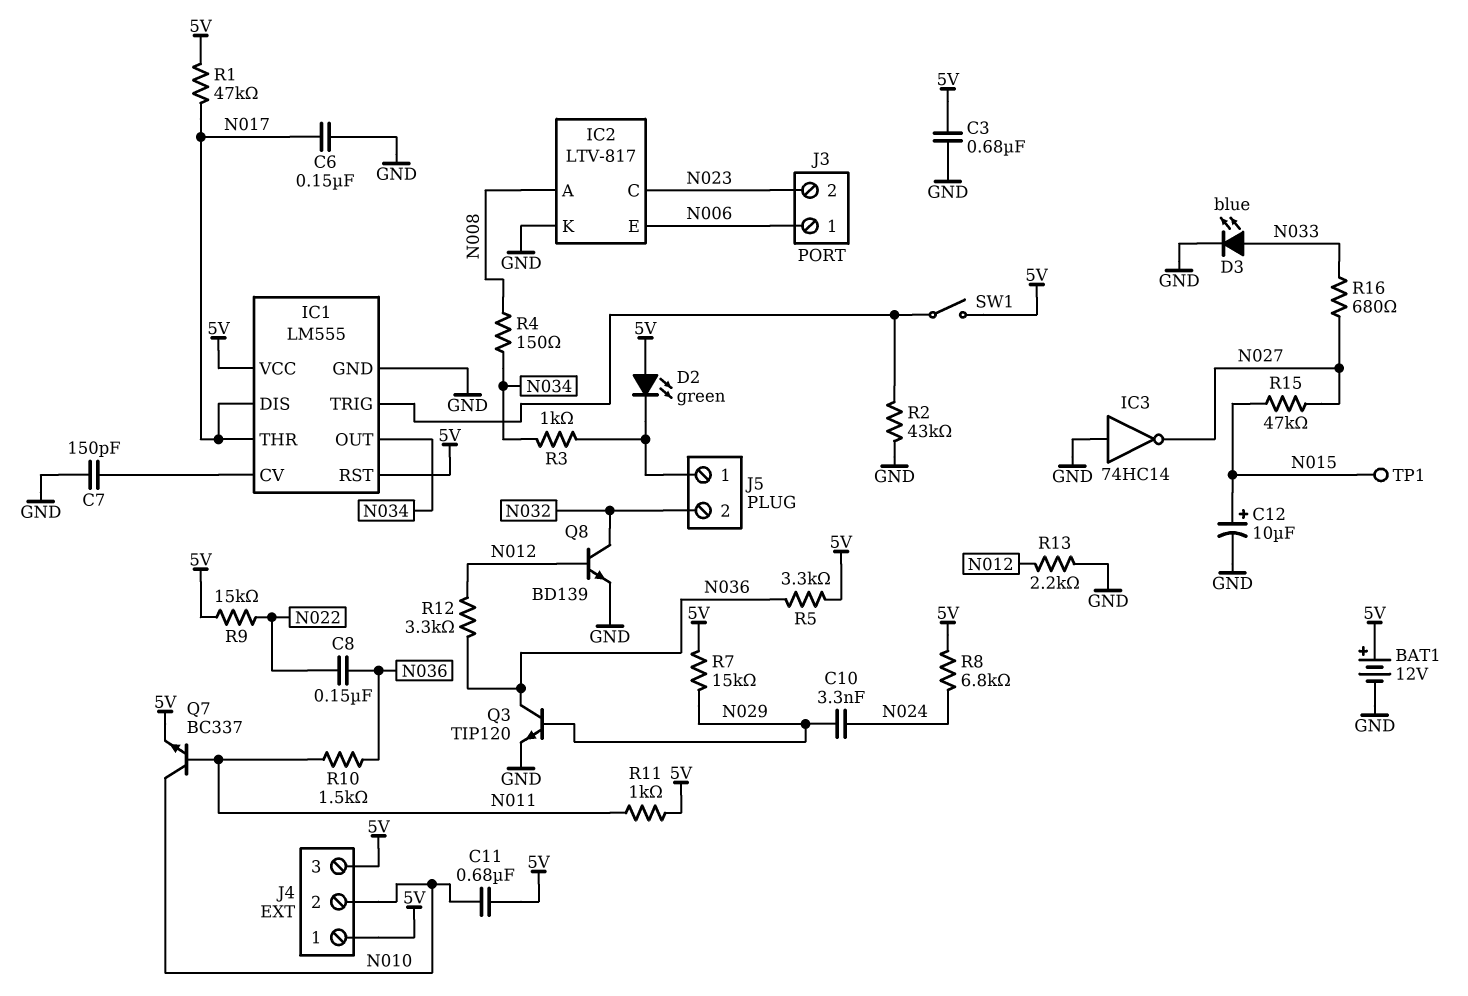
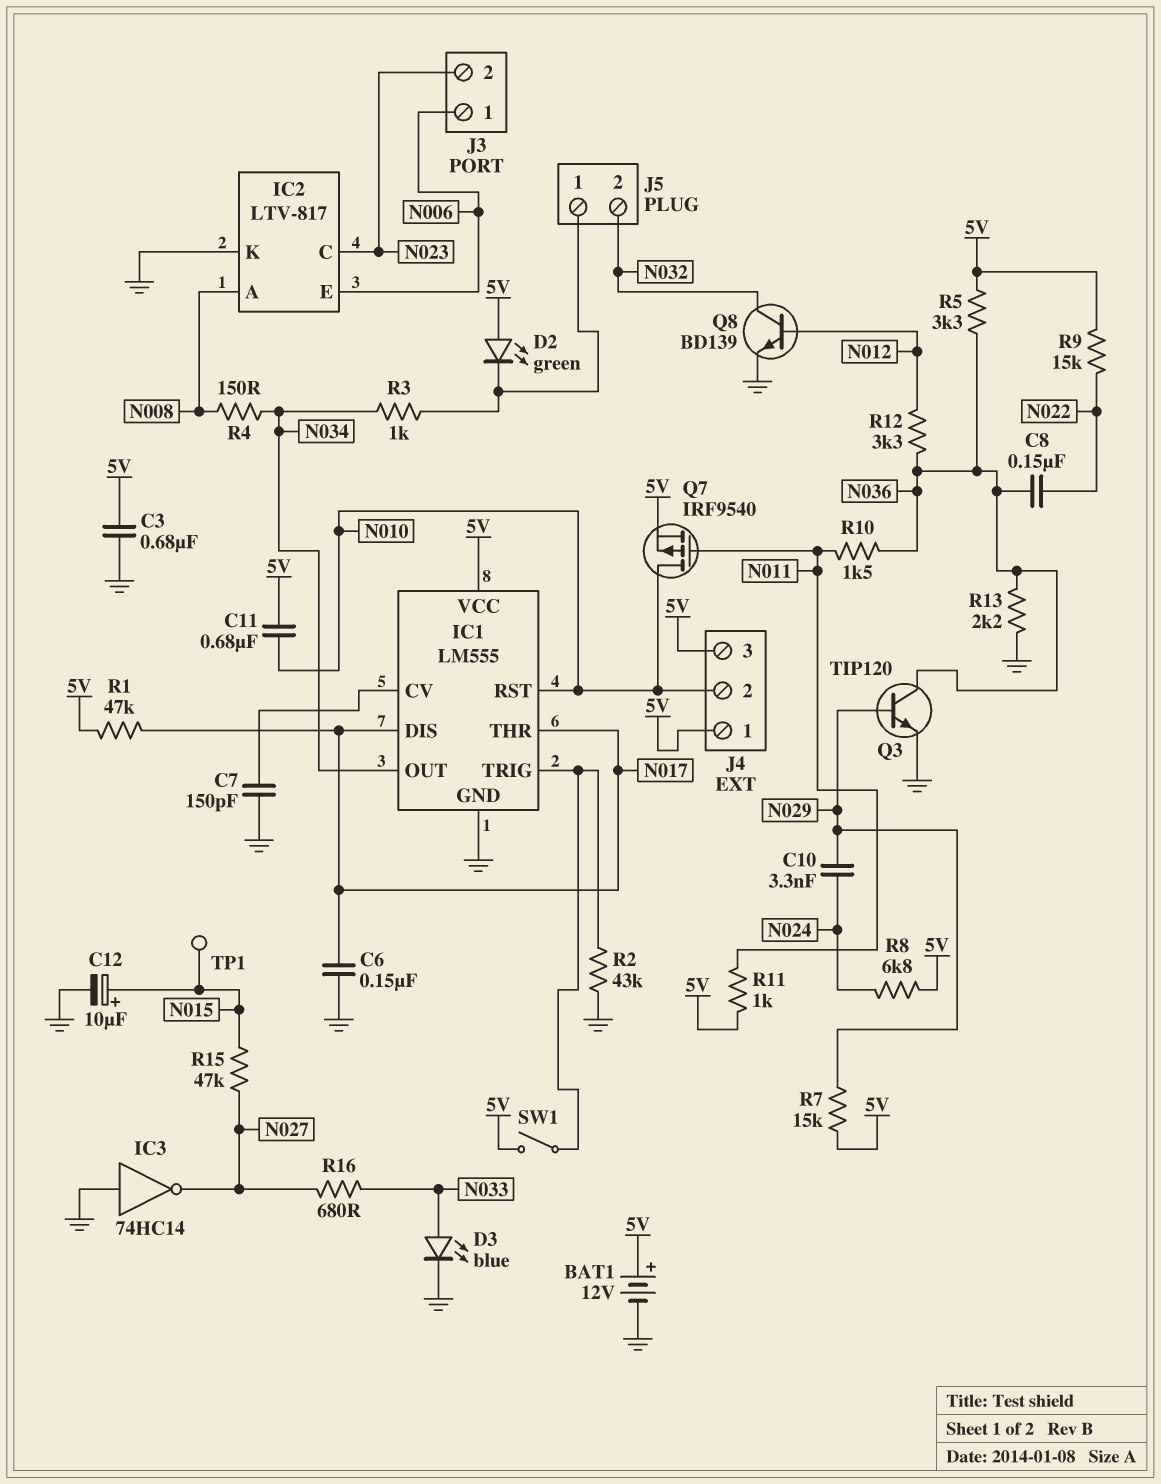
IC1 pin RST: 5V -> N010
Q7: NPN BC337 (B N011, C N010, E 5V) -> PMOS IRF9540 (G N011, D N010, S 5V)
R13: 2.2k (GND, N012) -> 2.2k (GND, N036)

